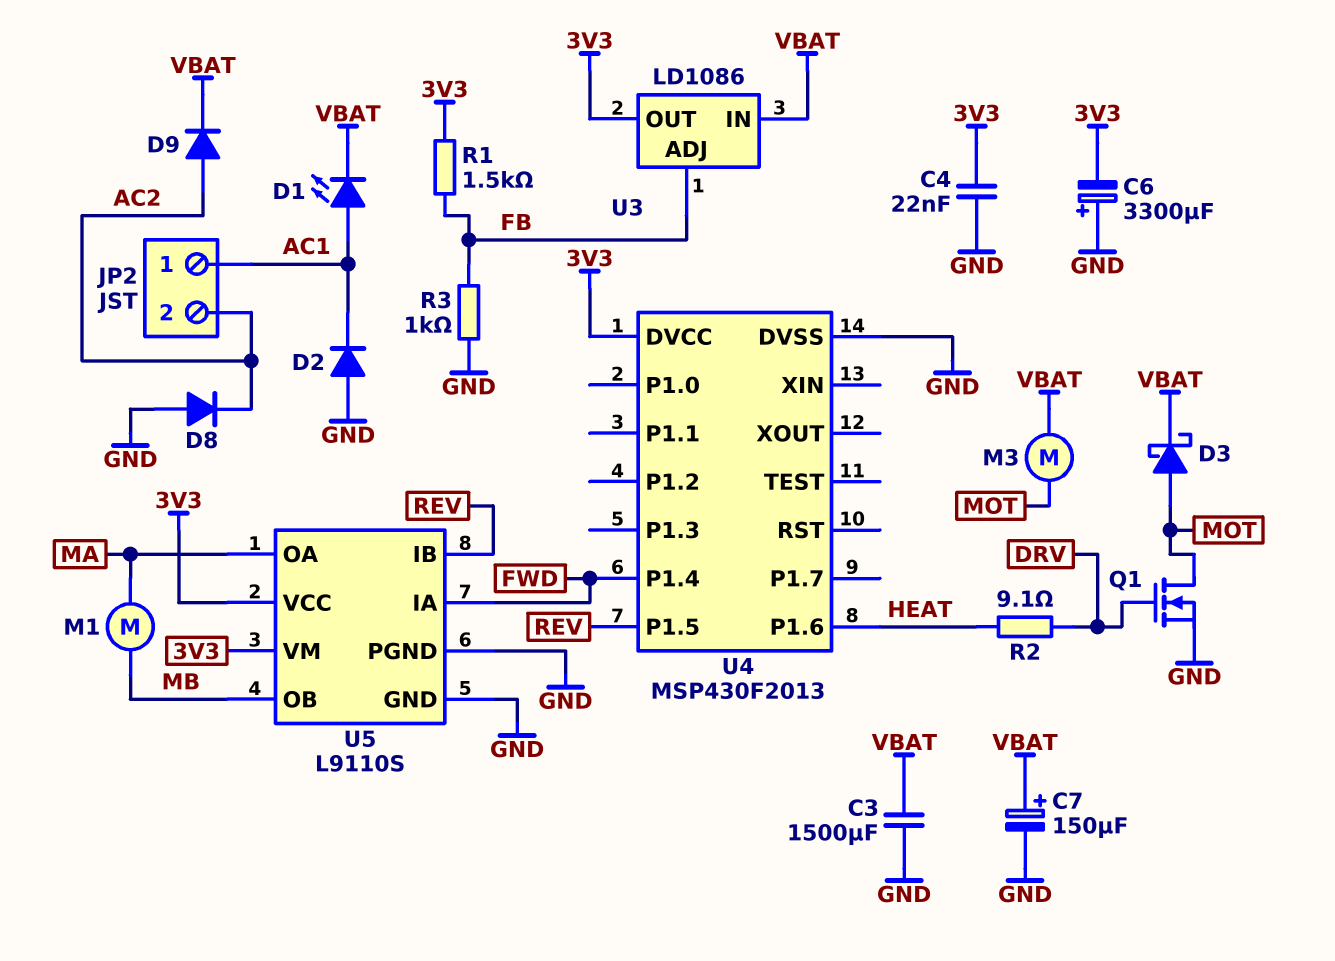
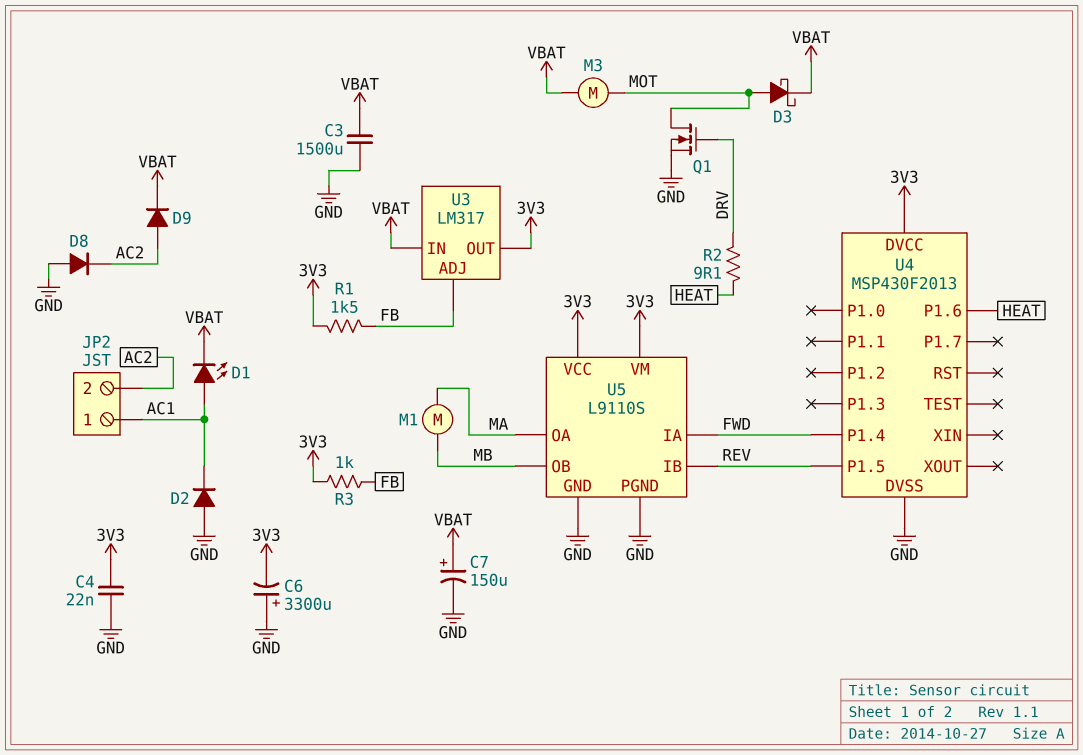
R3: 1k (FB, GND) -> 1k (3V3, FB)
U3: LD1086 -> LM317

